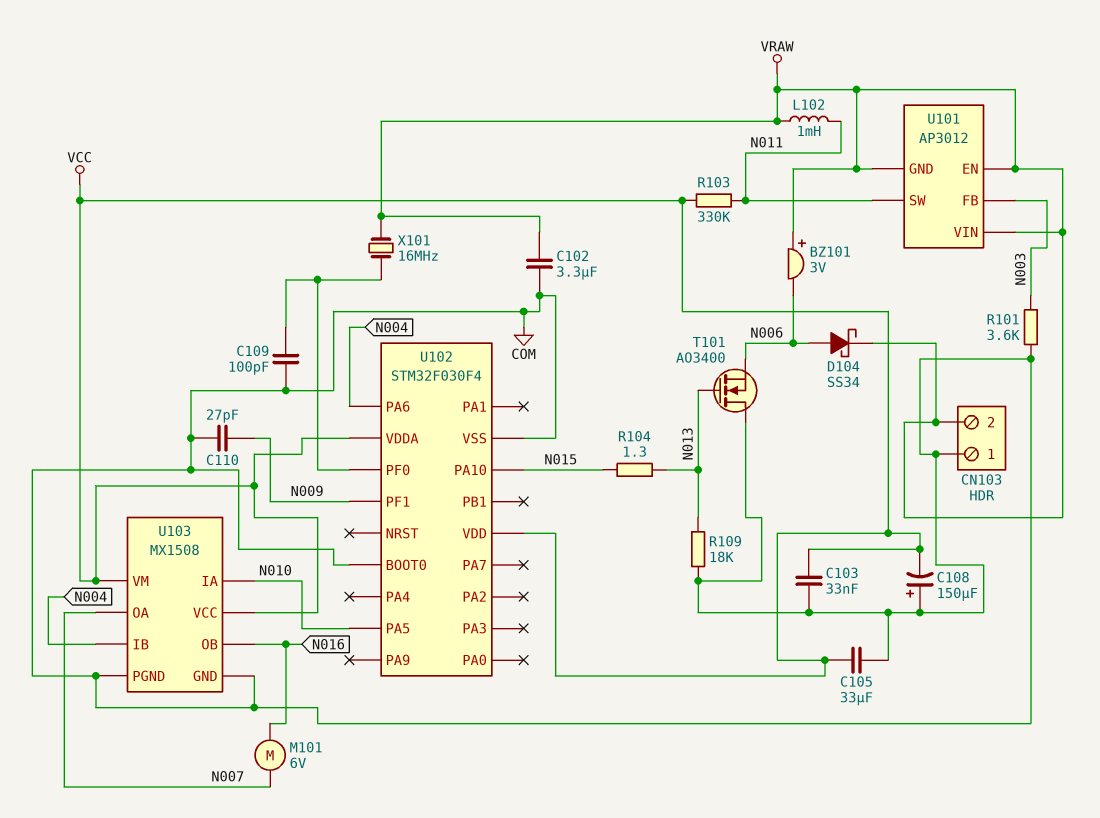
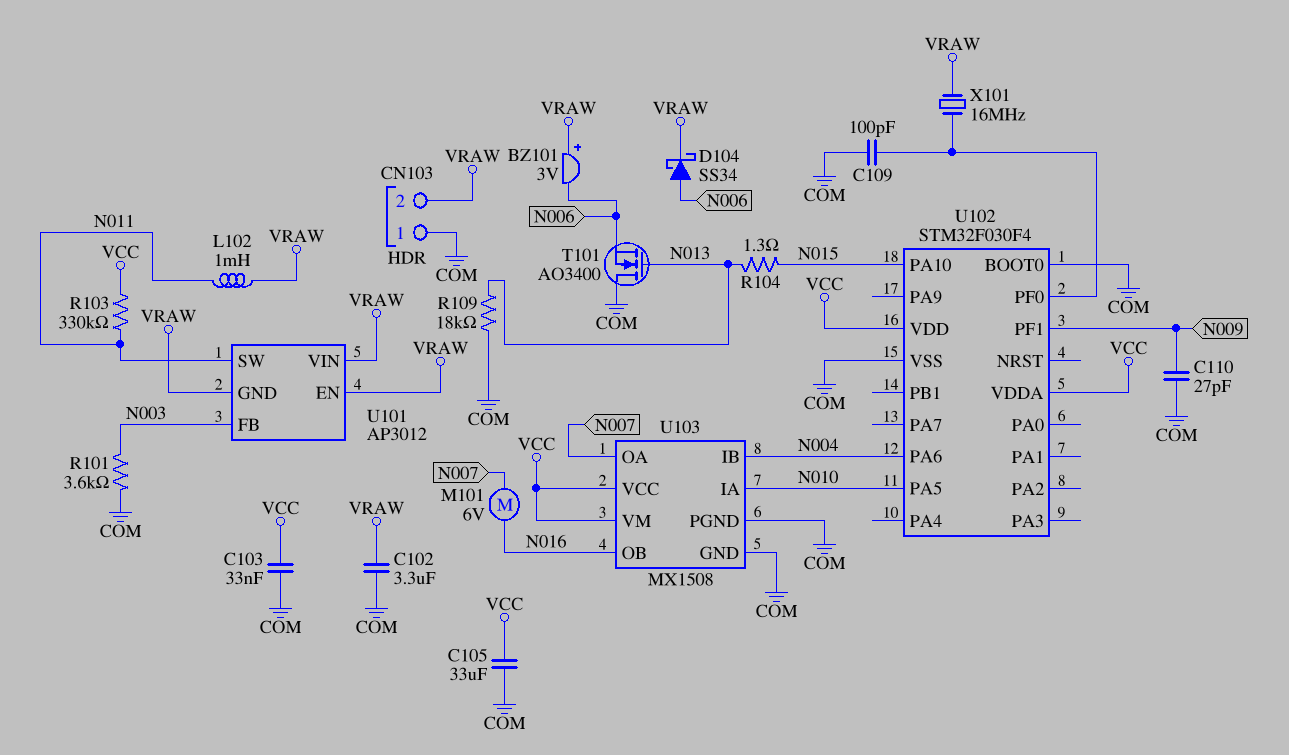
C108: 150uF (plus COM, minus VCC) -> none

